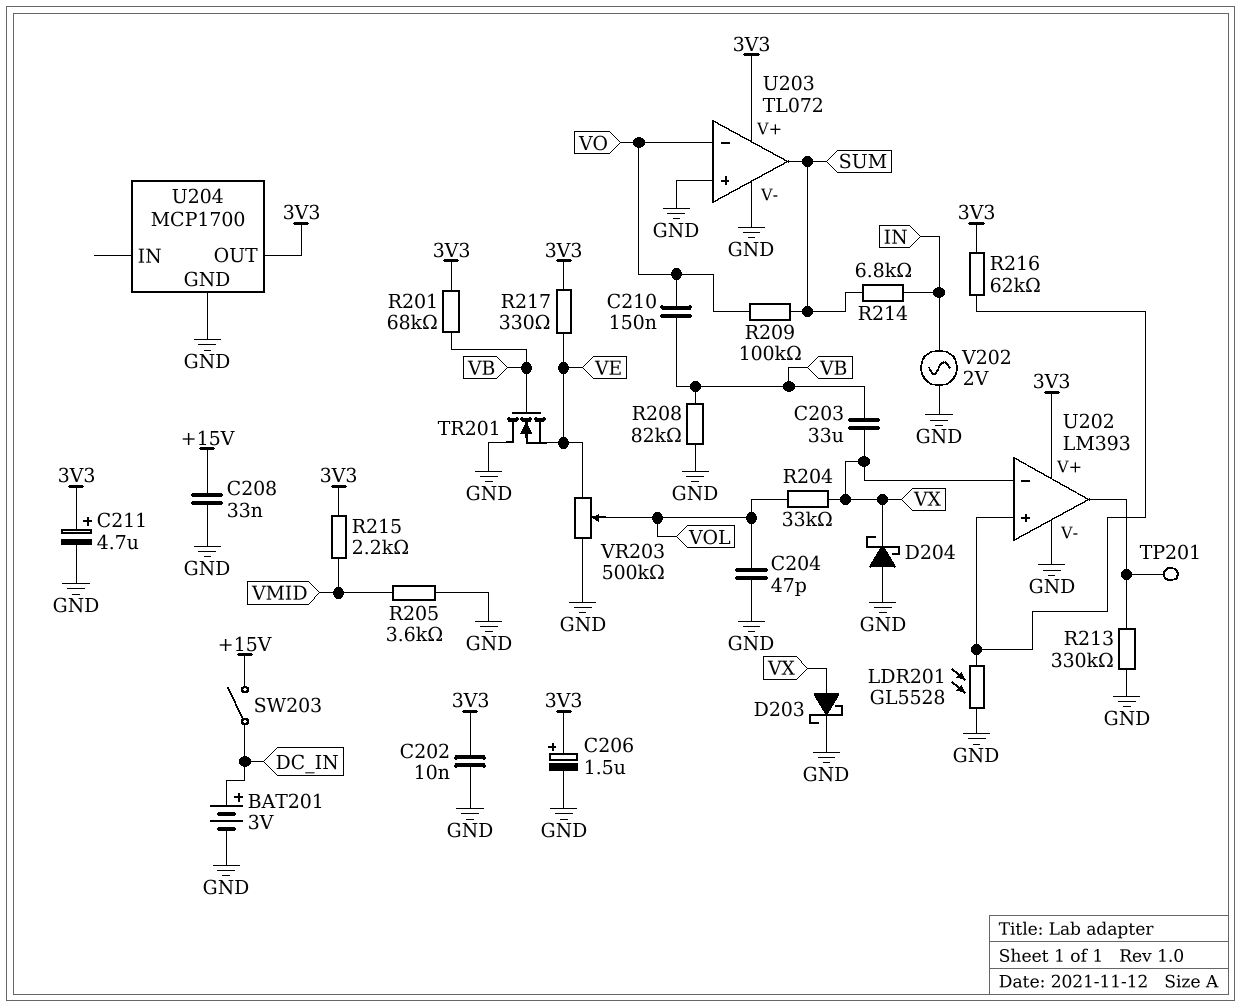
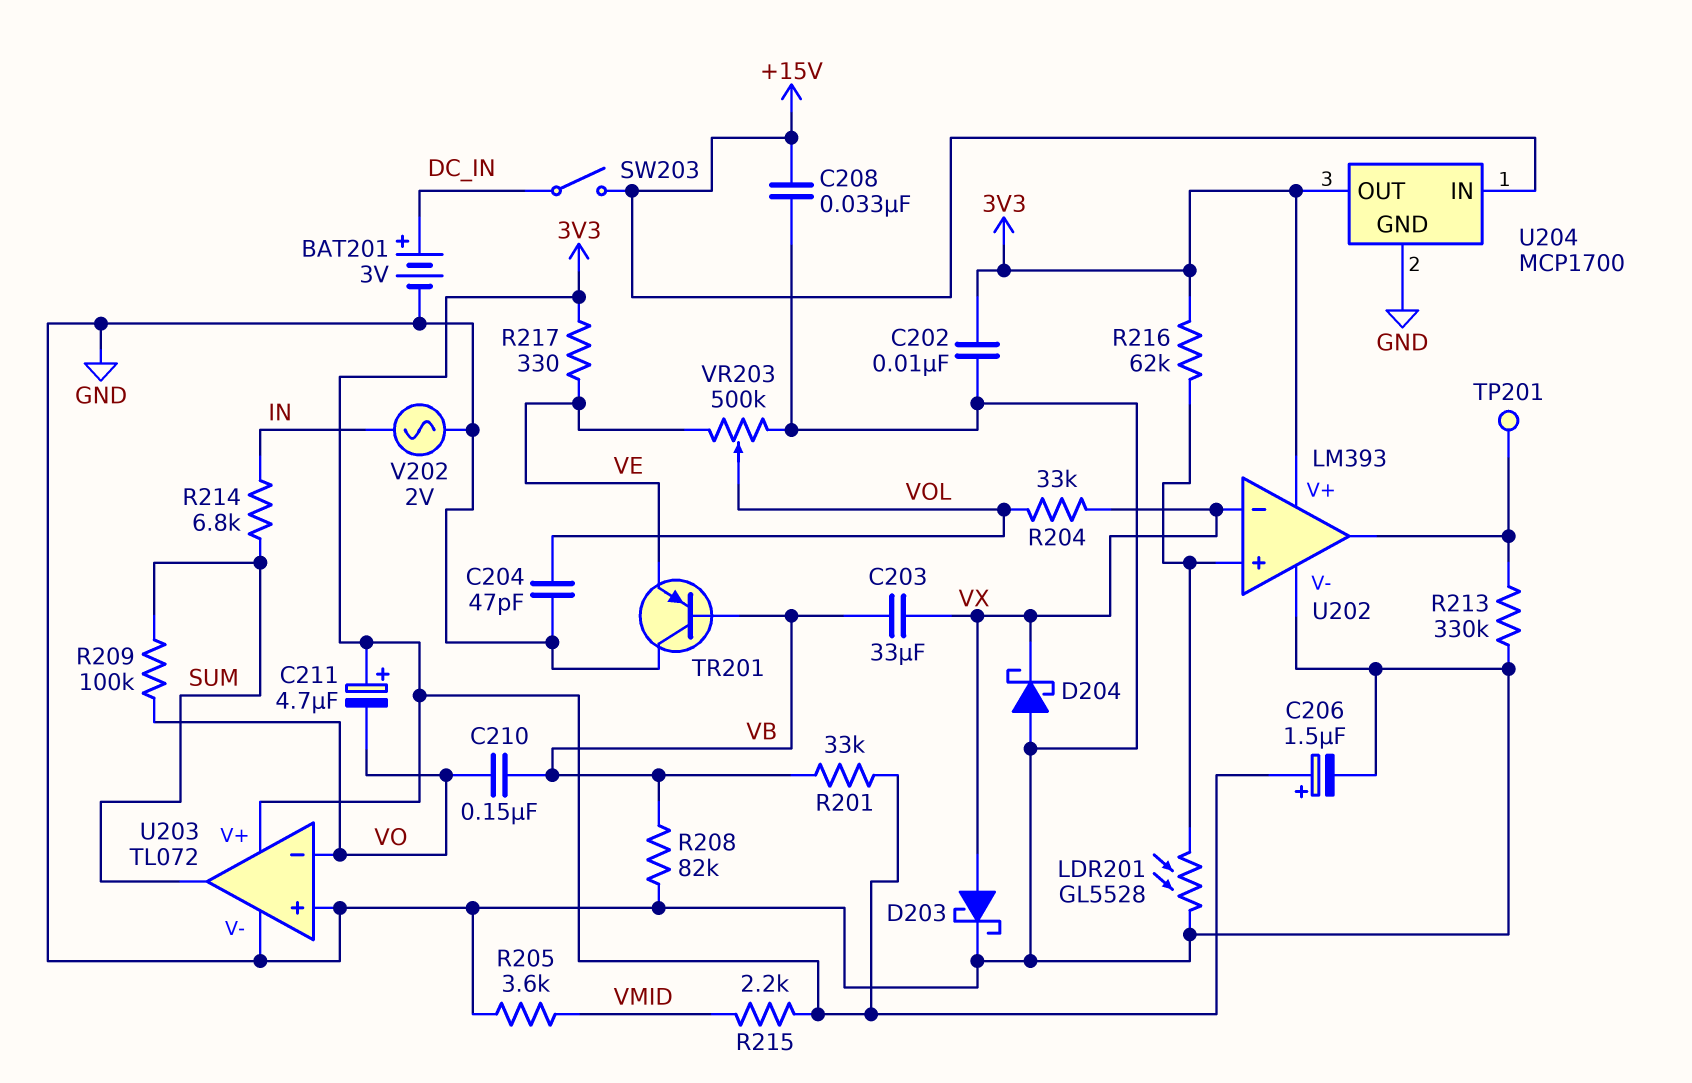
C211: 4.7uF (plus 3V3, minus GND) -> 4.7uF (plus 3V3, minus VO)
R201: 68k (3V3, VB) -> 33k (3V3, VB)
TR201: NMOS (G VB, D GND, S VE) -> PNP (B VB, C GND, E VE)
U204 pin IN: none -> +15V

